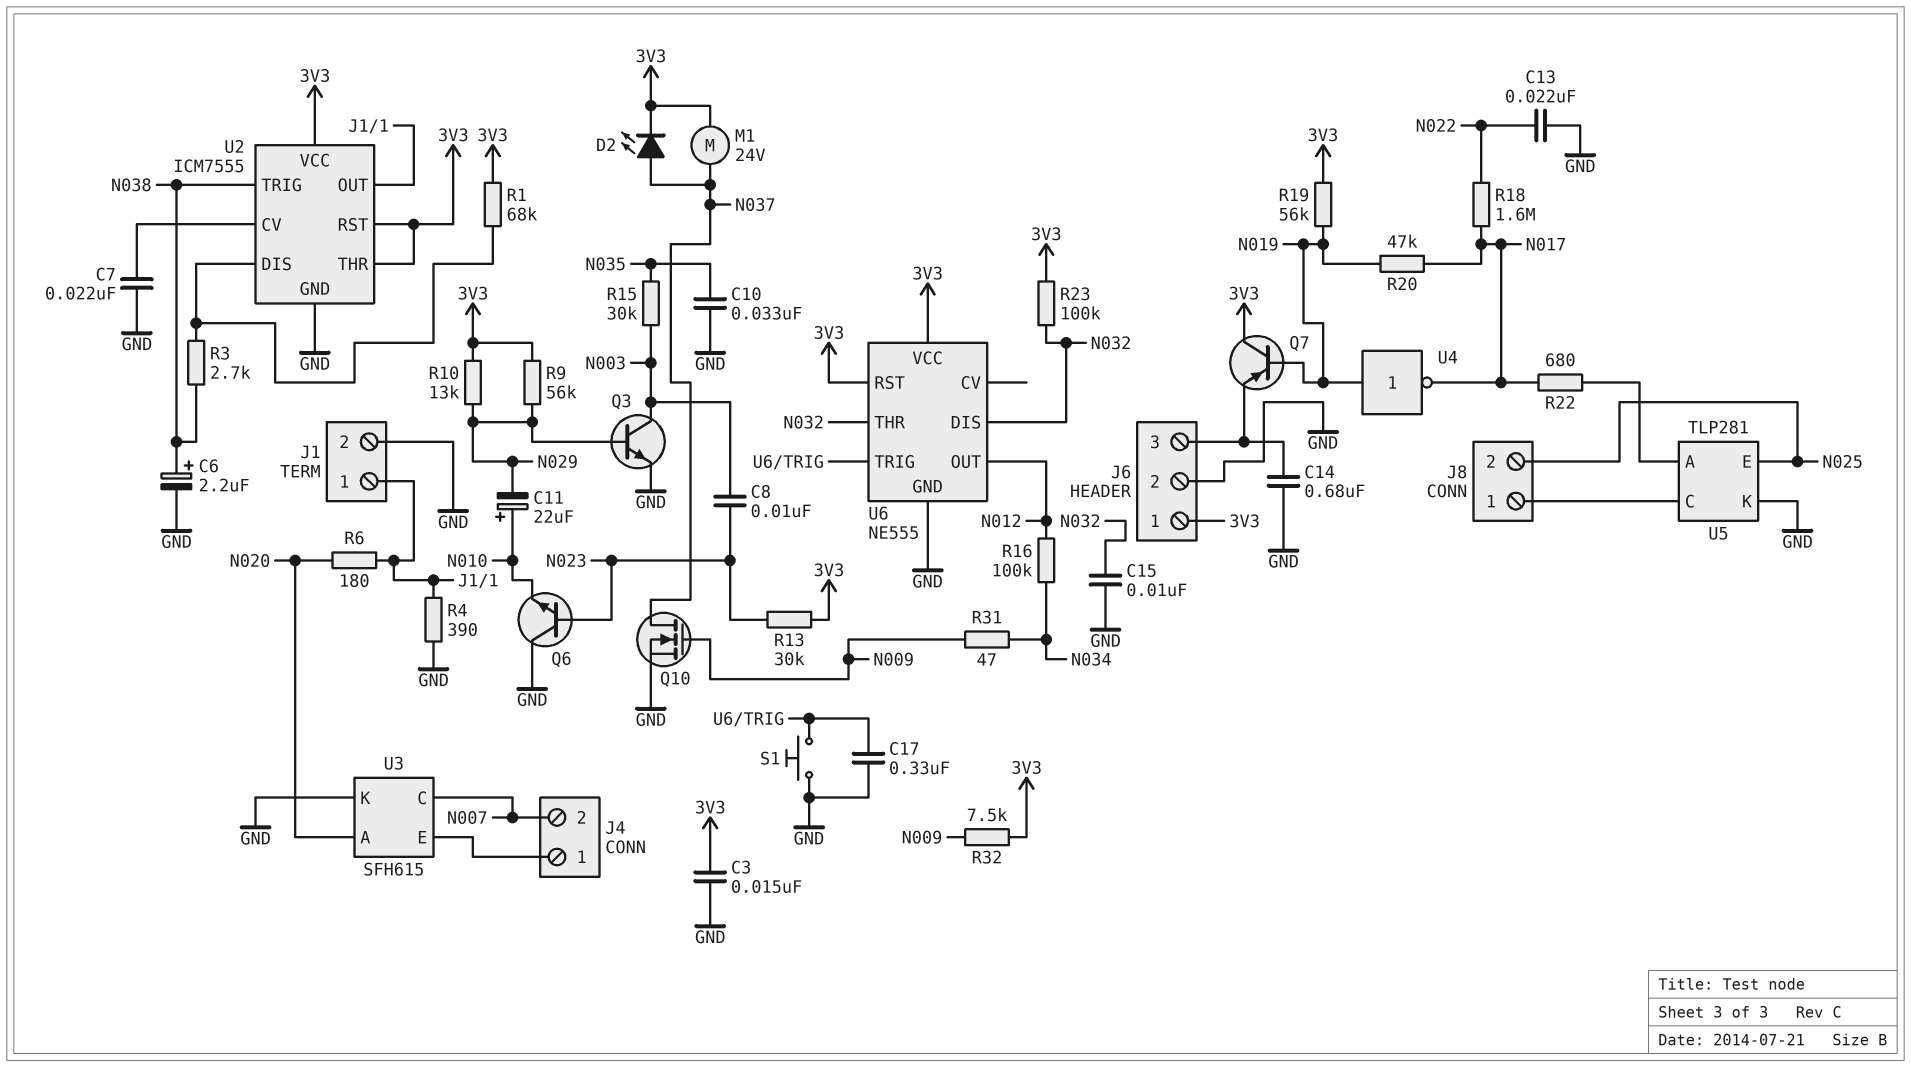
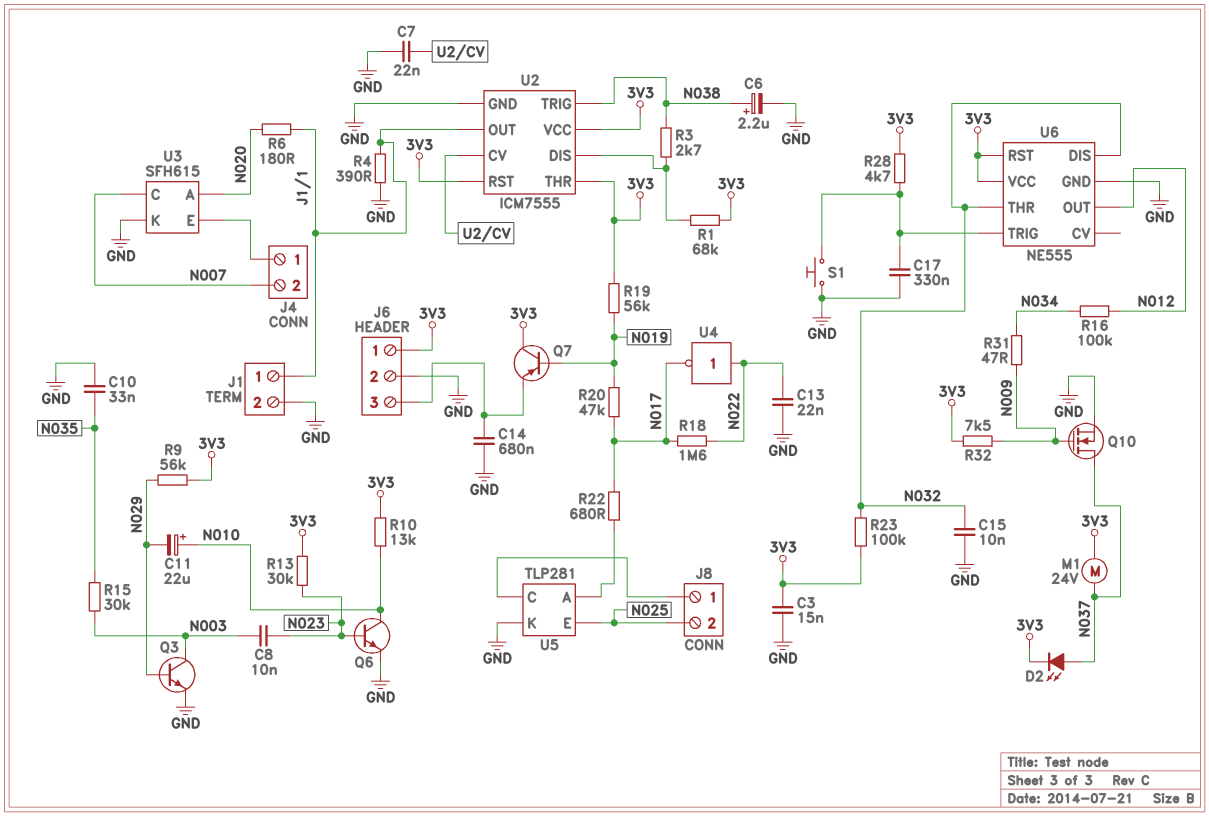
Q6: NPN (B N023, C GND, E N010) -> NPN (B N023, C N010, E GND)
R10: 13k (3V3, N029) -> 13k (3V3, N010)
R28: none -> 4.7k (3V3, U6/TRIG)
U4: NOT (in N019, out N017) -> NOT (in N022, out N017)

